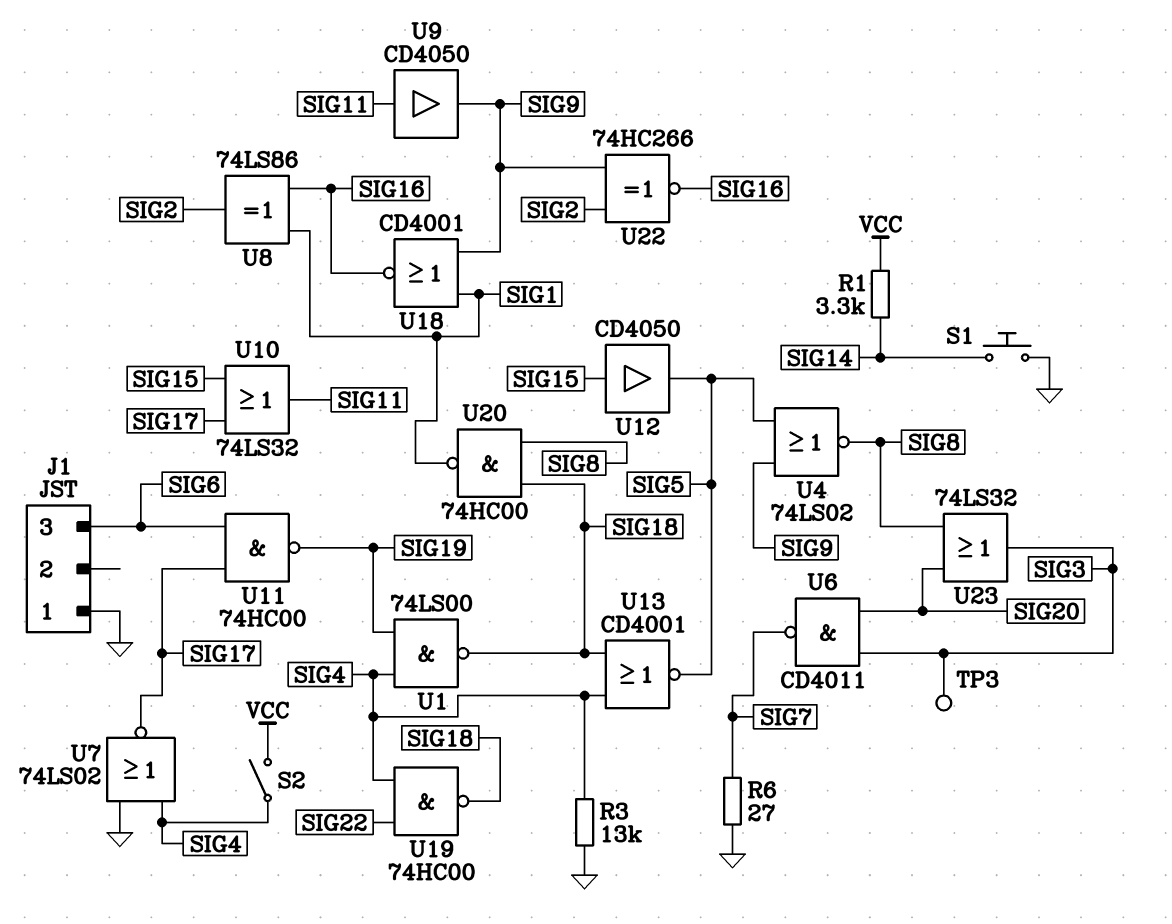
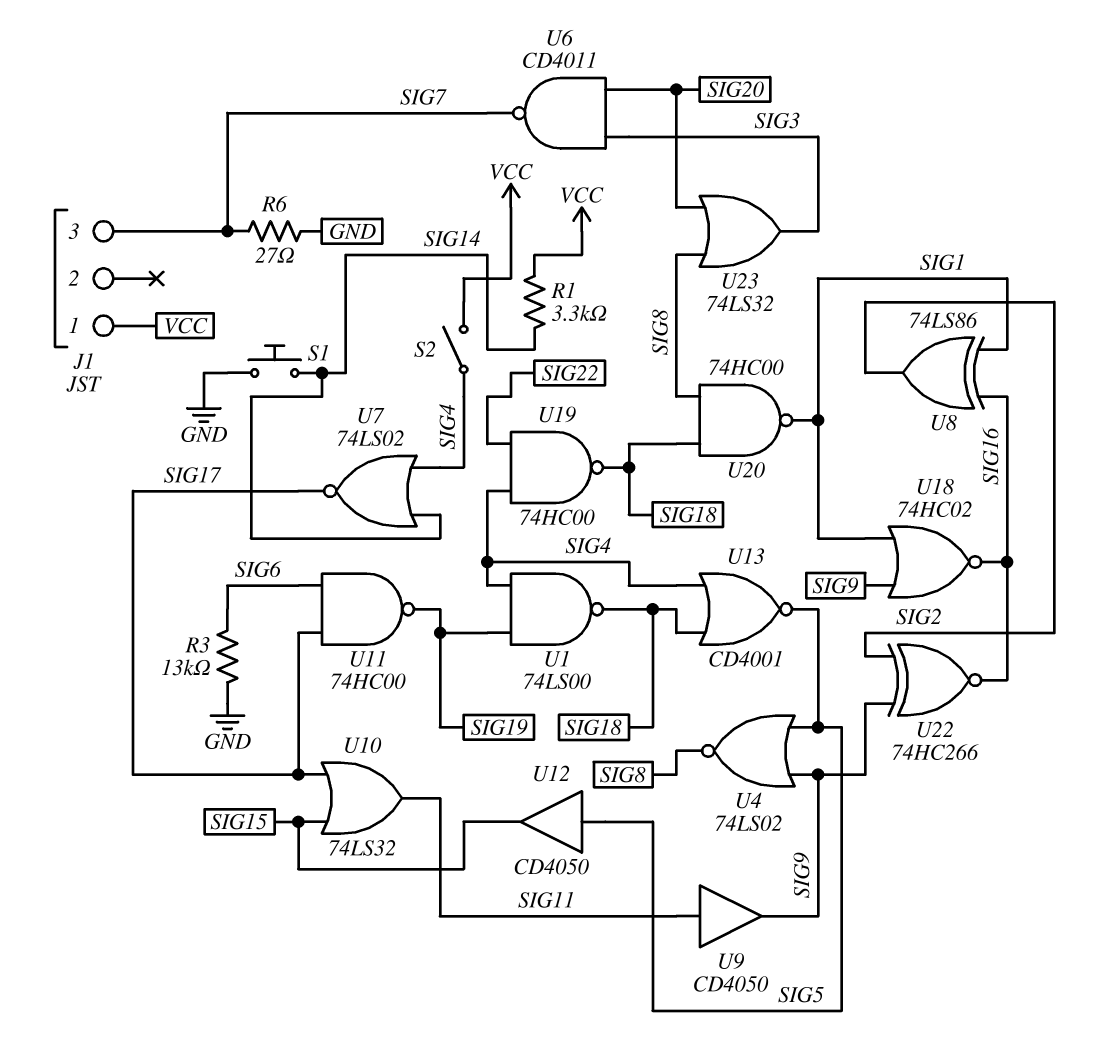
J1 pin 1: GND -> VCC
J1 pin 3: SIG6 -> SIG7
R3: 13k (GND, SIG4) -> 13k (GND, SIG6)
TP3: test point (SIG3) -> none
U7: NOR 74LS02 (in GND, in SIG4, out SIG17) -> NOR 74LS02 (in SIG4, in SIG14, out SIG17)
U12: buffer CD4050 (in SIG15, out SIG5) -> buffer CD4050 (in SIG5, out SIG15)
U18: NOR CD4001 (in SIG1, in SIG9, out SIG16) -> NOR 74HC02 (in SIG1, in SIG9, out SIG16)

